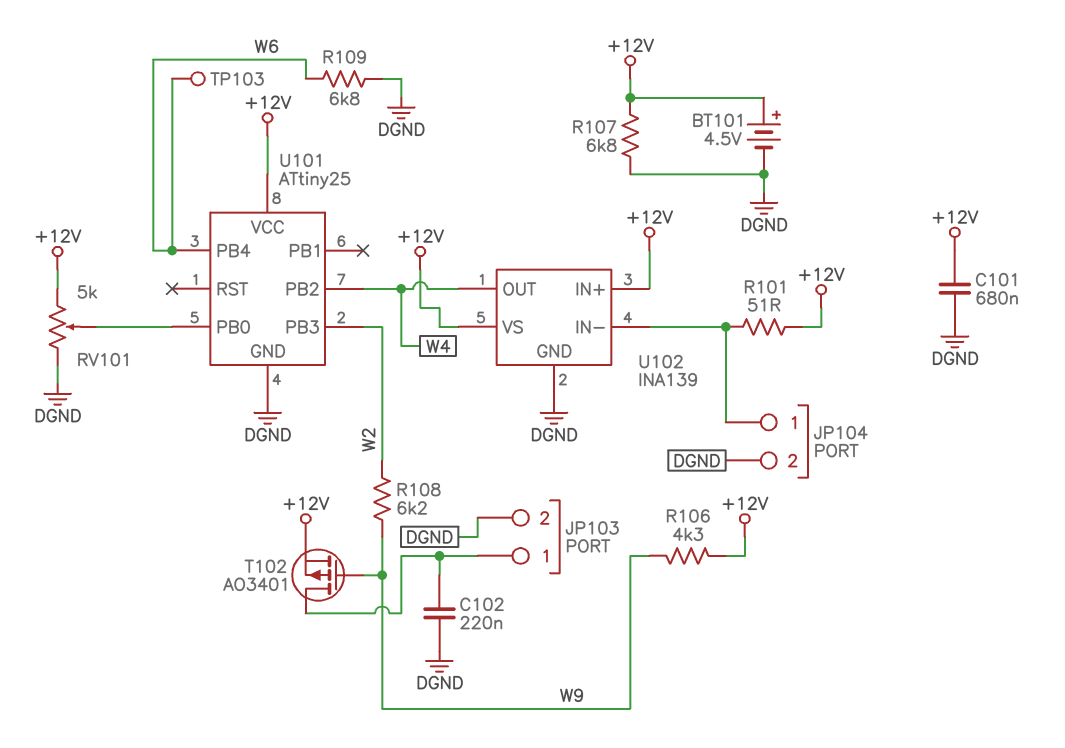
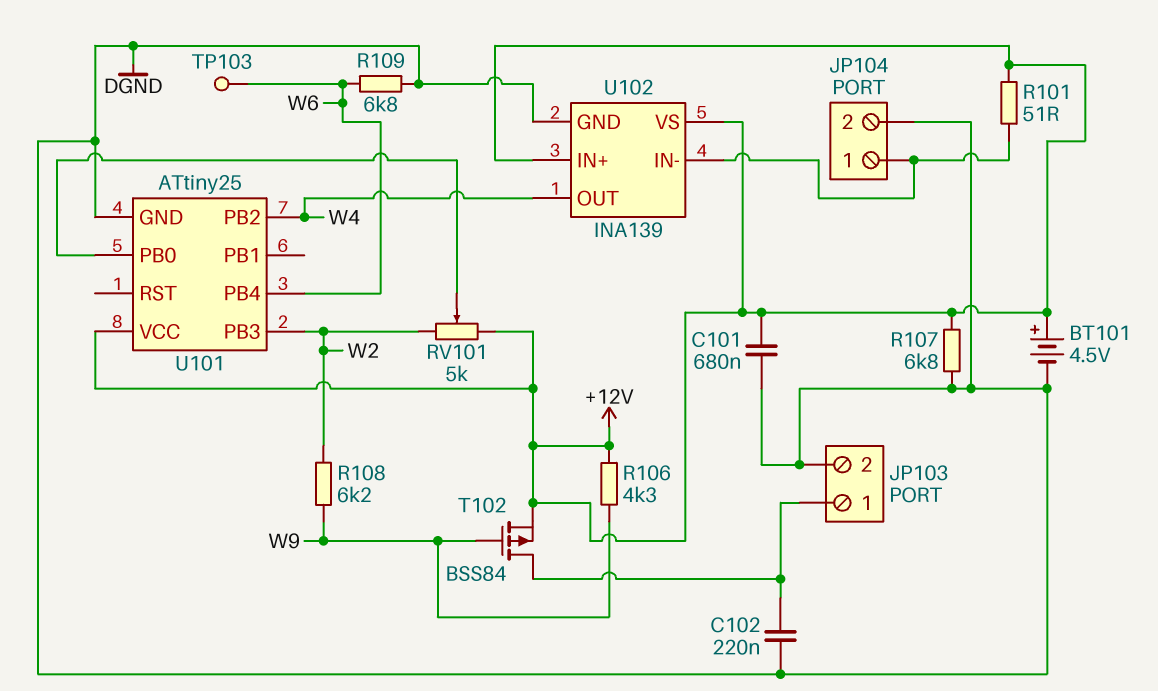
RV101: 5k (+12V, DGND, wiper U101/PB0) -> 5k (+12V, W2, wiper U101/PB0)
T102: PMOS AO3401 (G W9, D JP103/1, S +12V) -> PMOS BSS84 (G W9, D JP103/1, S +12V)

